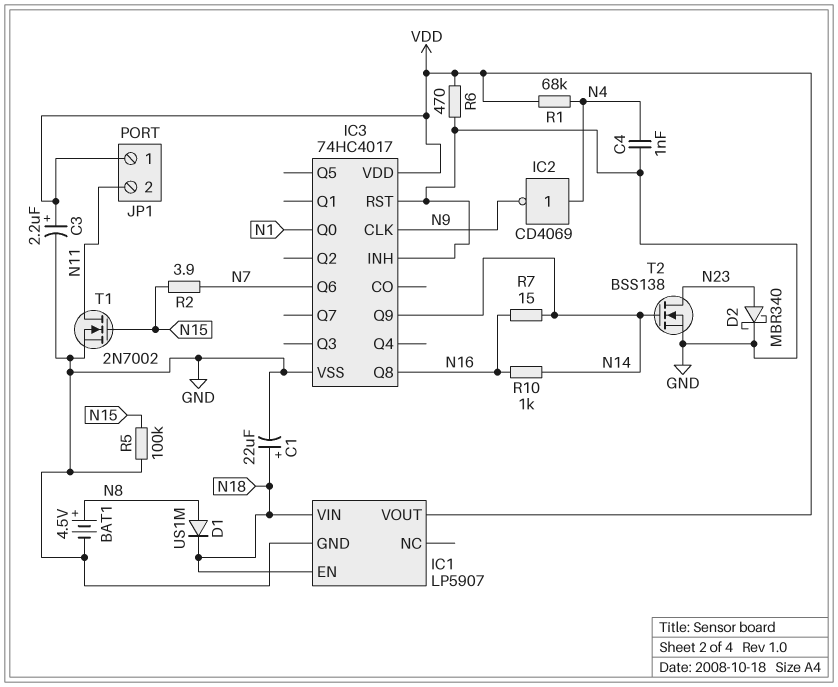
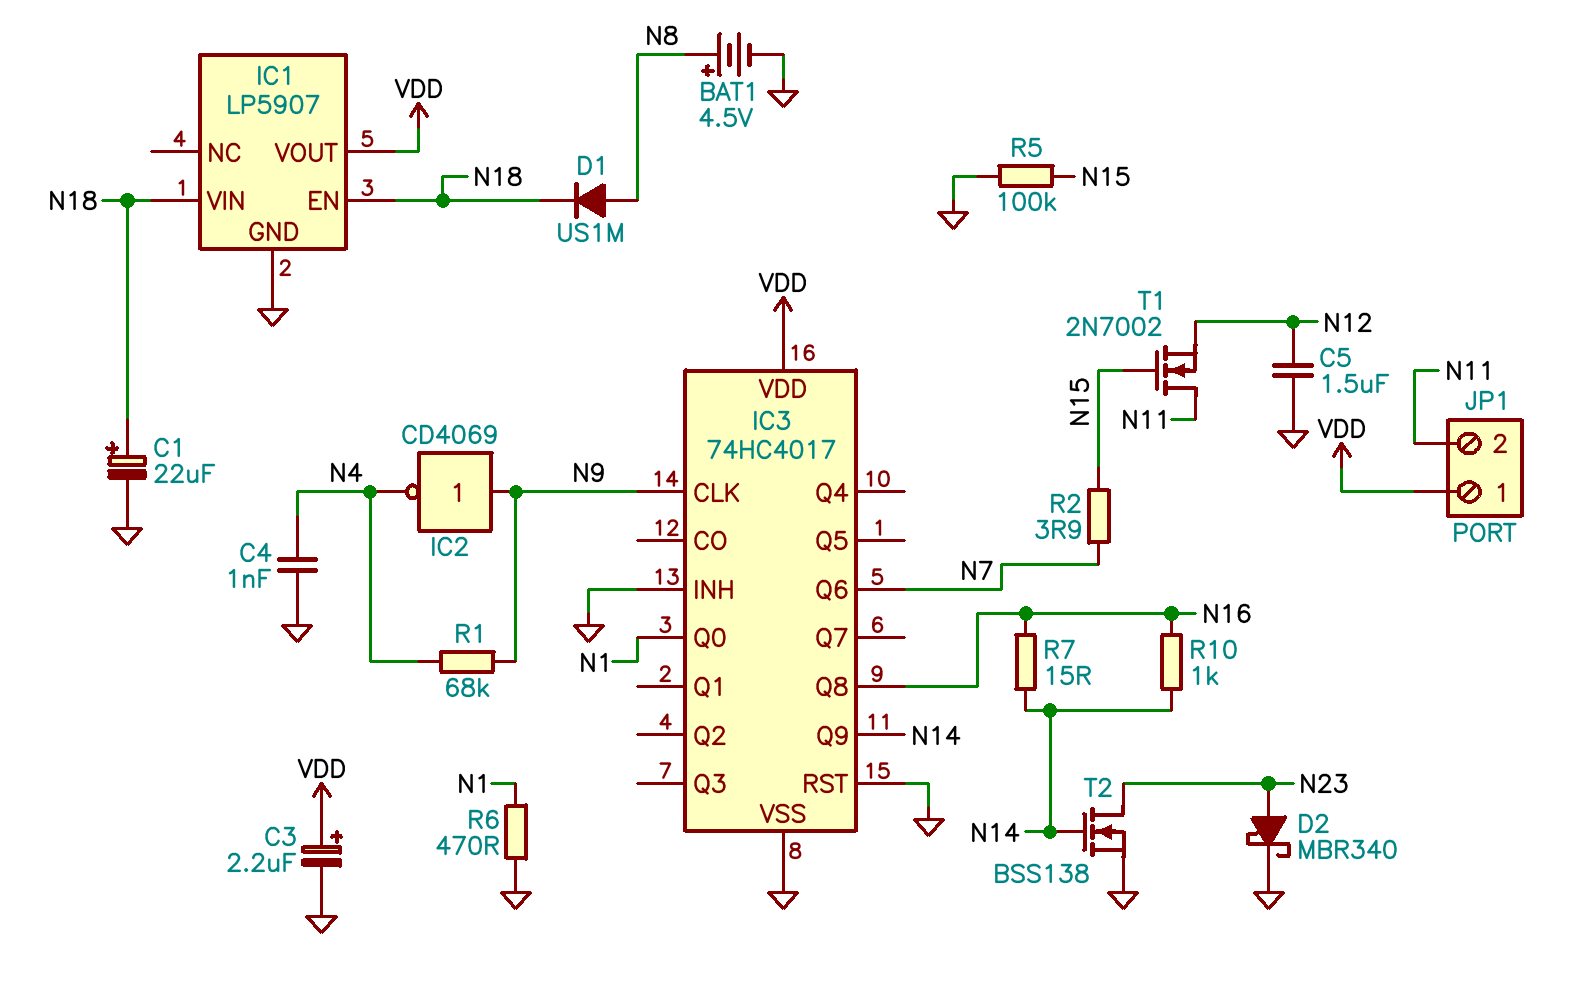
C5: none -> 1.5uF (GND, N12)
IC2: NOT CD4069 (in N4, out N9) -> NOT CD4069 (in N9, out N4)
R1: 68k (N4, VDD) -> 68k (N4, N9)
R6: 470 (GND, VDD) -> 470 (GND, N1)
T1: NMOS 2N7002 (G N15, D N11, S GND) -> NMOS 2N7002 (G N15, D N11, S N12)

